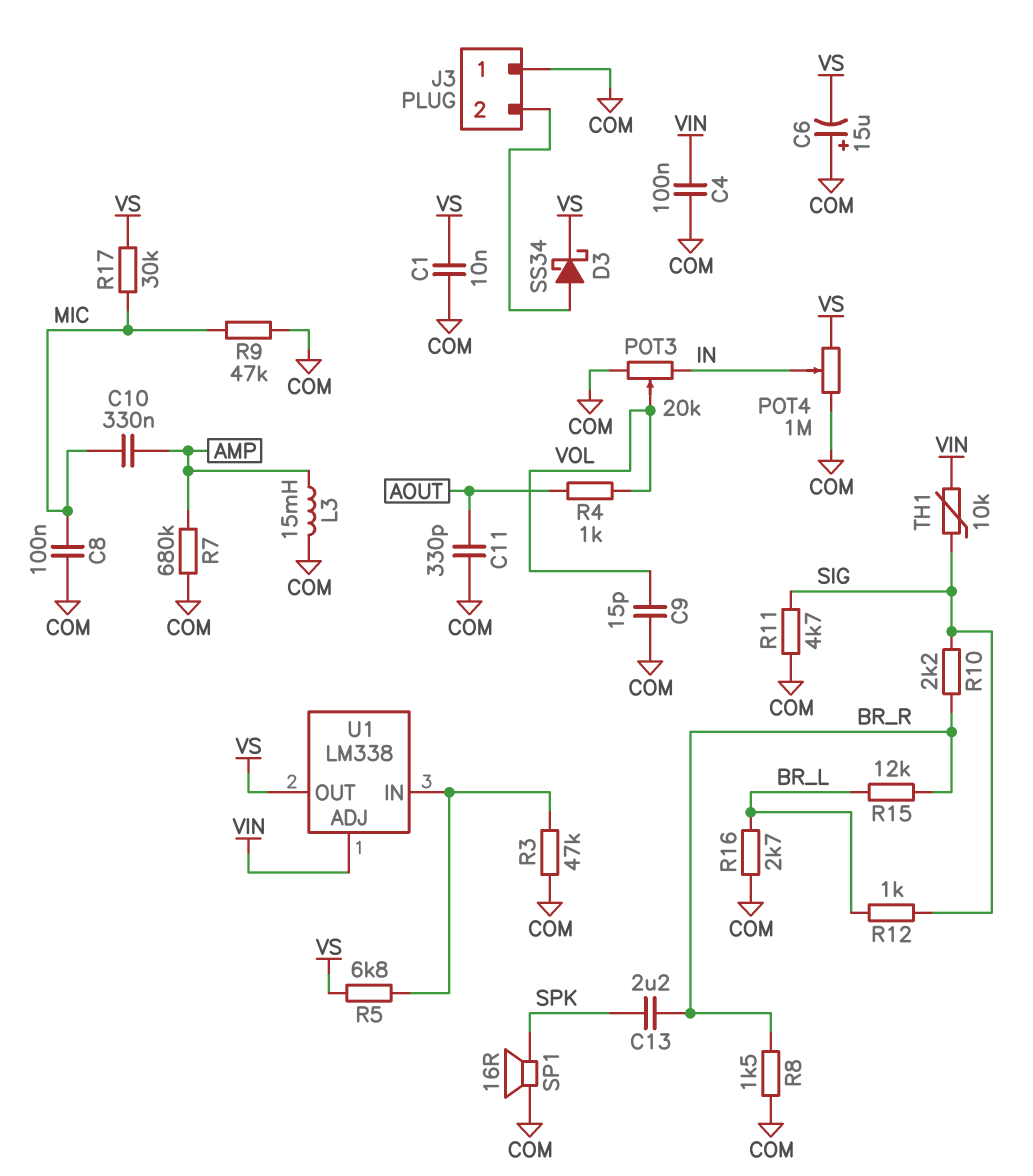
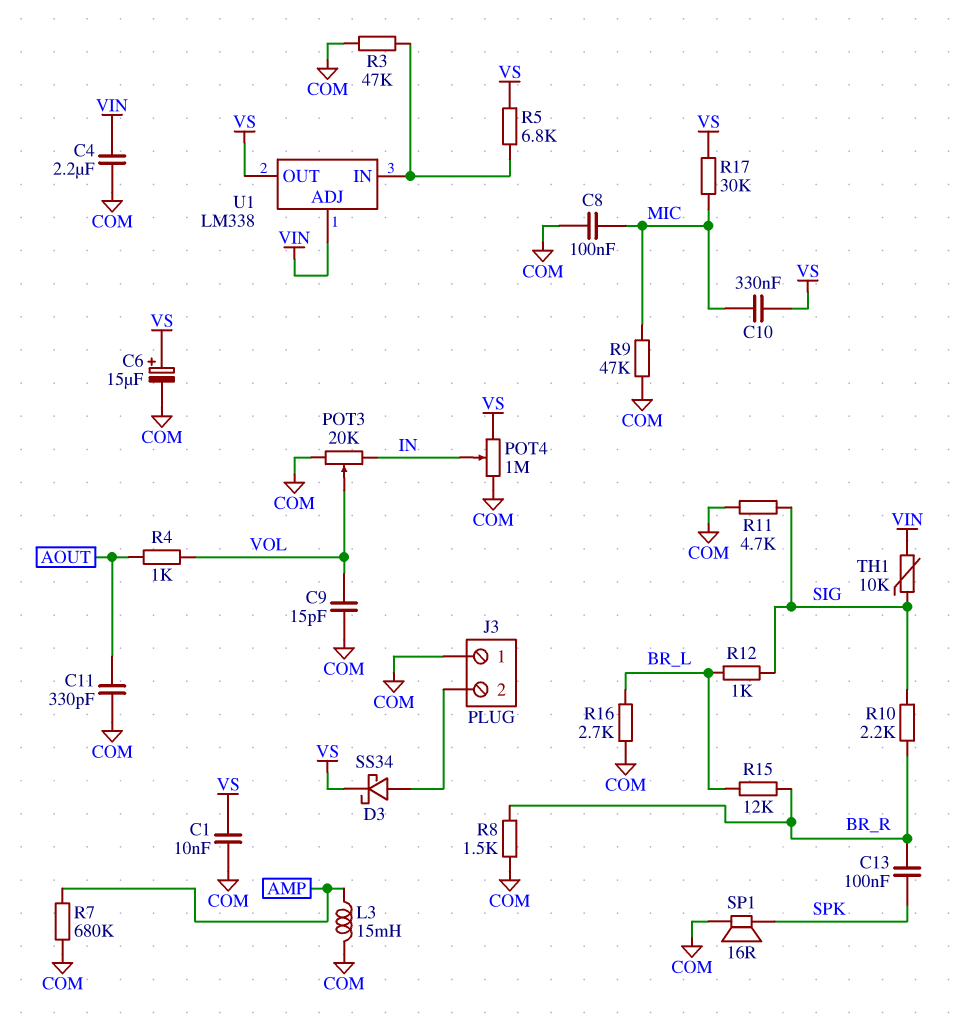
C4: 100nF (COM, VIN) -> 2.2uF (COM, VIN)
C6: 15uF (plus COM, minus VS) -> 15uF (plus VS, minus COM)
C10: 330nF (AMP, MIC) -> 330nF (MIC, VS)
C13: 2.2uF (BR_R, SPK) -> 100nF (BR_R, SPK)

